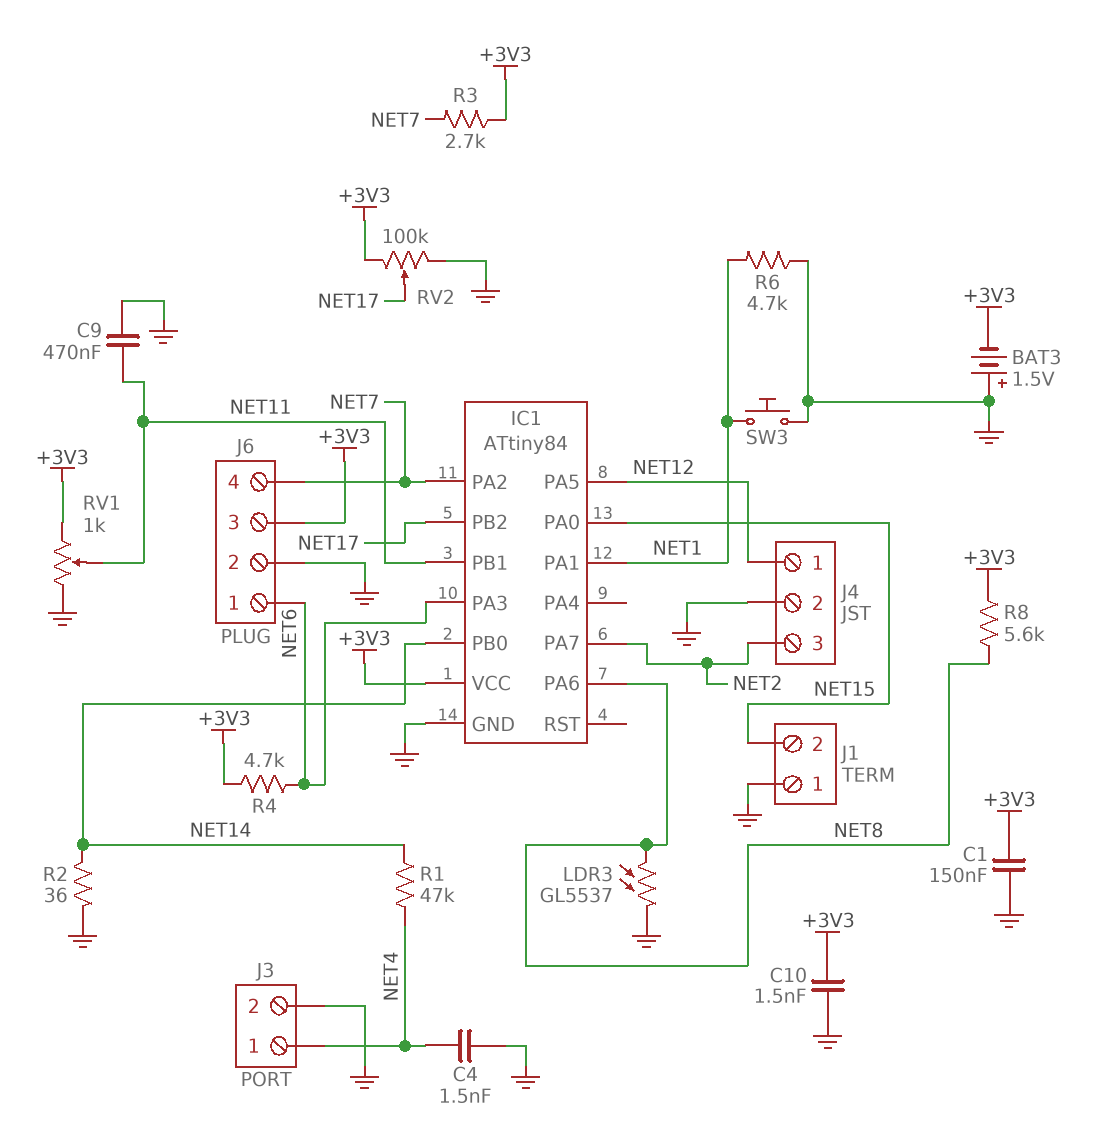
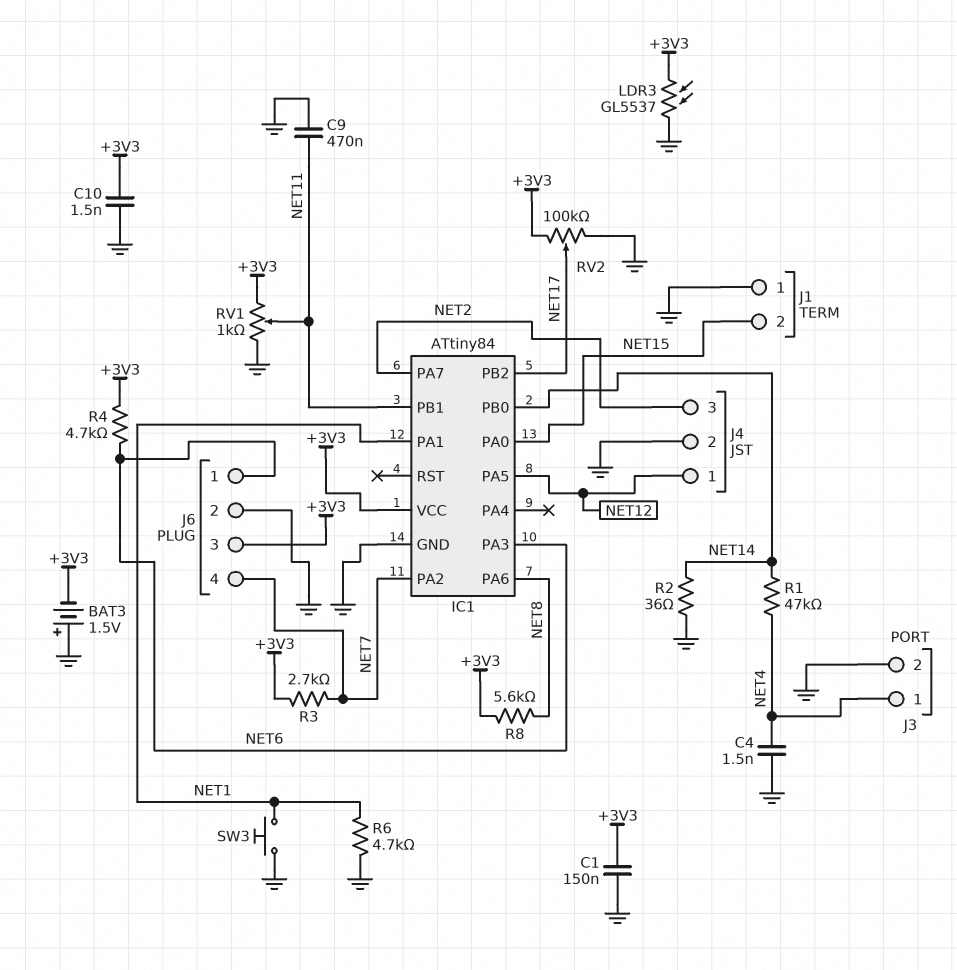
LDR3: GL5537 (GND, NET8) -> GL5537 (+3V3, GND)

